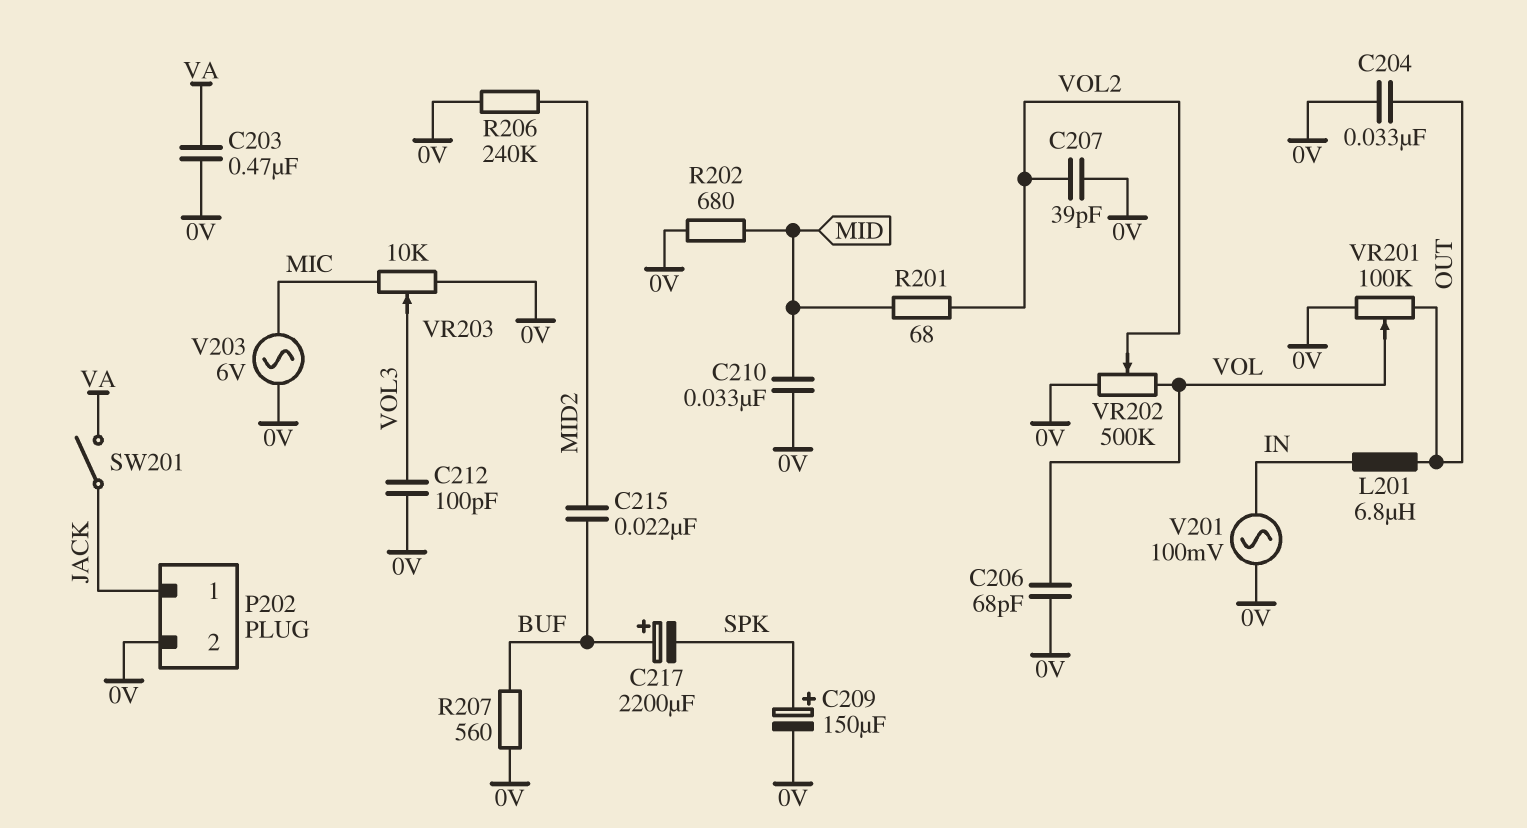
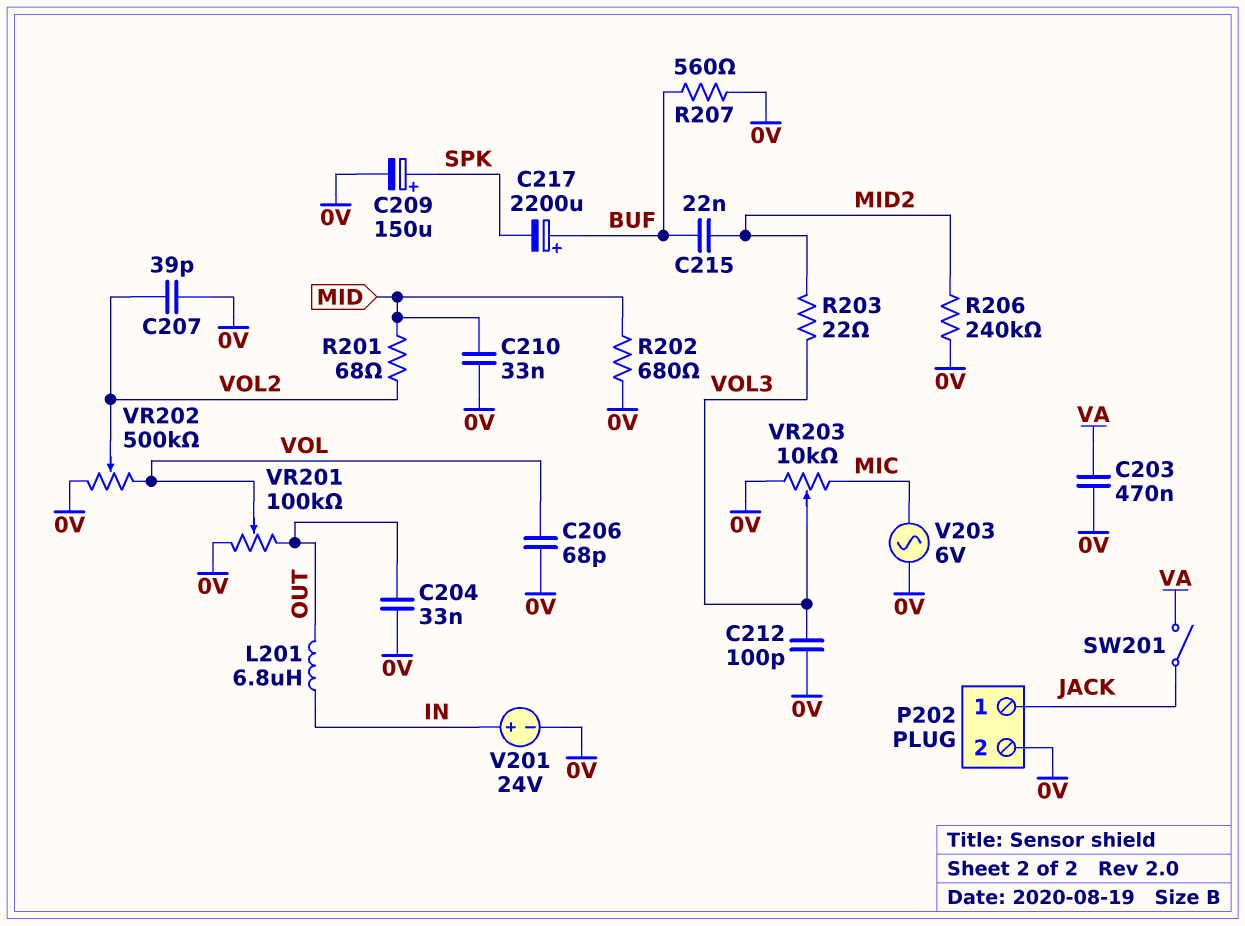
R203: none -> 22 (MID2, VOL3)
V201: AC 100mV (0V, IN) -> 24V (plus IN, minus 0V)

